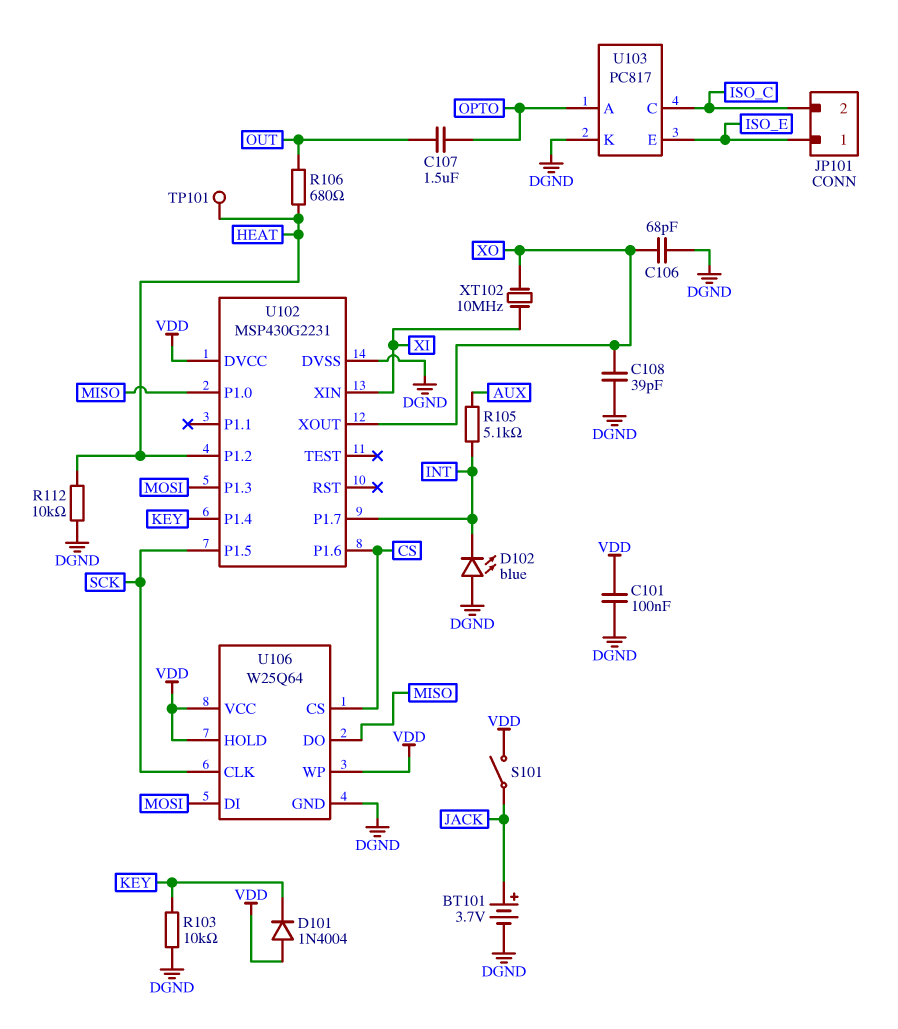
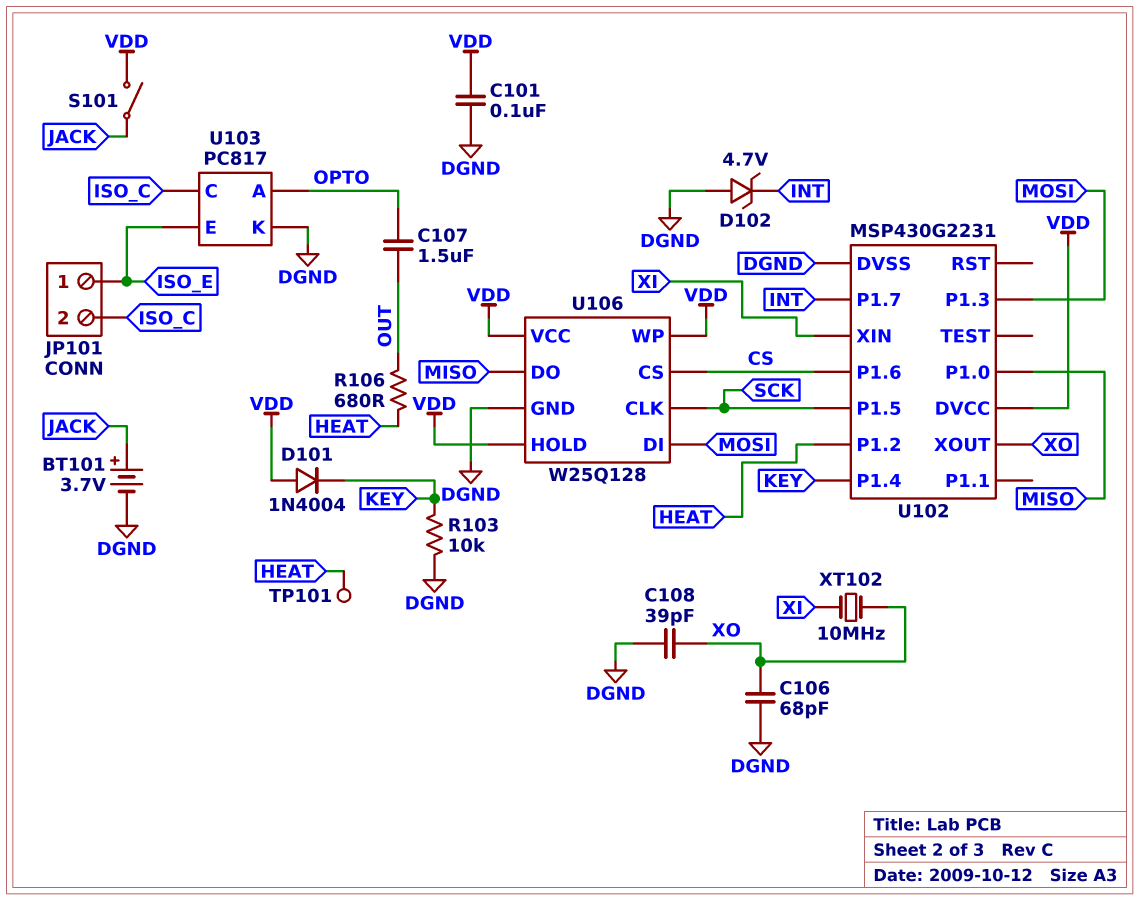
D102: LED blue (A DGND, K INT) -> zener 4.7V (A DGND, K INT)
R105: 5.1k (AUX, INT) -> none
R112: 10k (DGND, HEAT) -> none
U106: W25Q64 -> W25Q128

